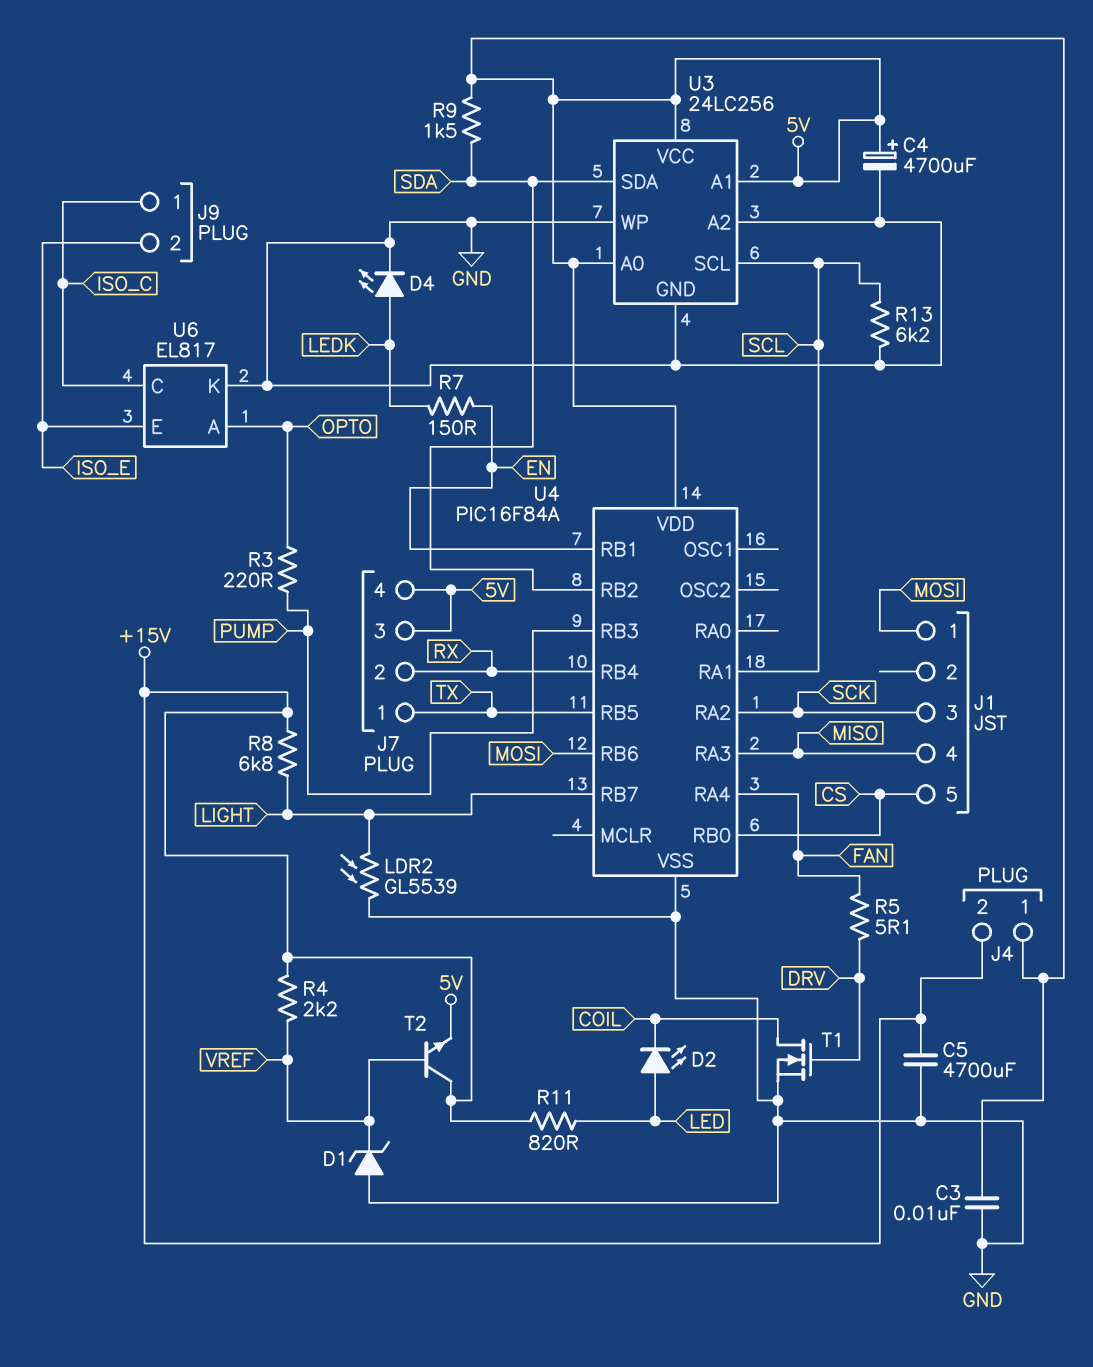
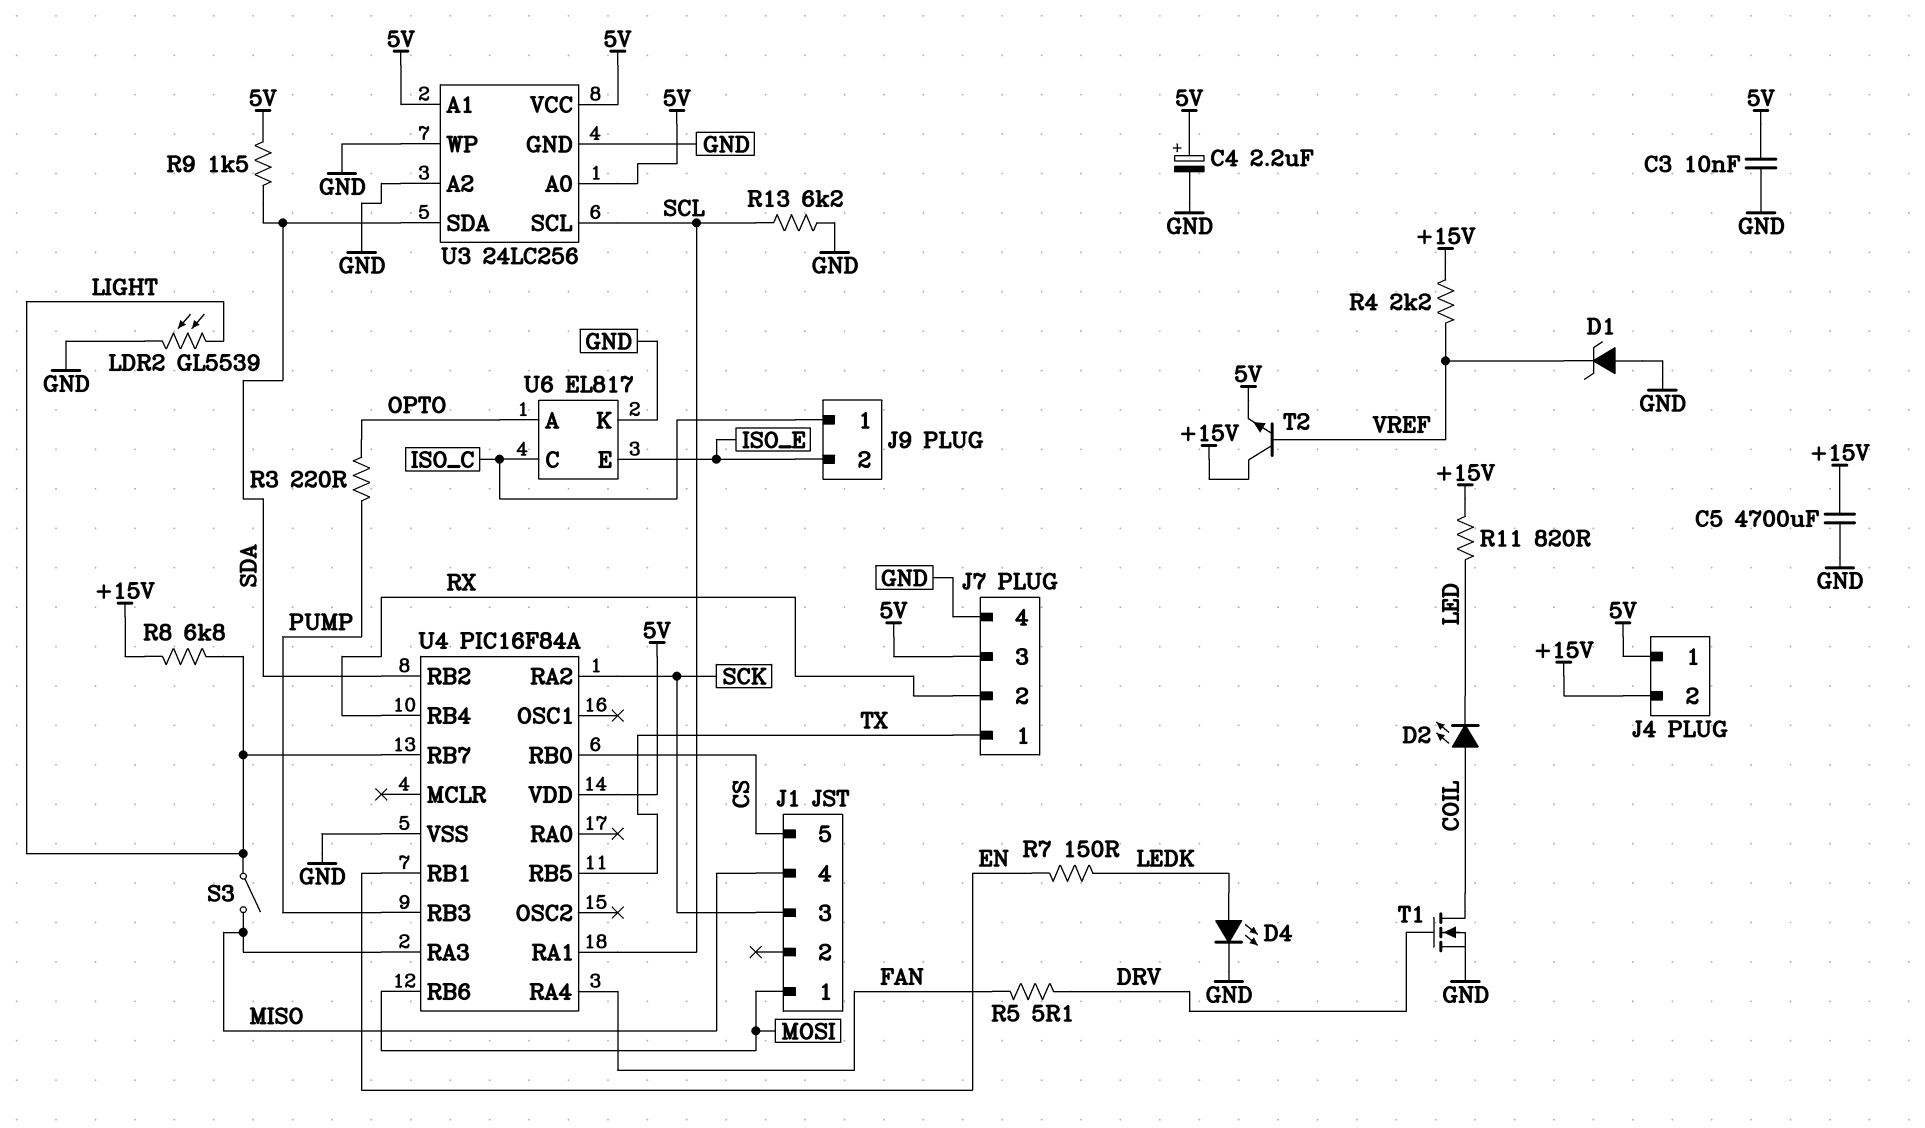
C4: 4700uF (plus 5V, minus GND) -> 2.2uF (plus 5V, minus GND)
D2: LED (A LED, K COIL) -> LED (A COIL, K LED)
J7 pin 4: 5V -> GND
S3: none -> switch (LIGHT, MISO)

